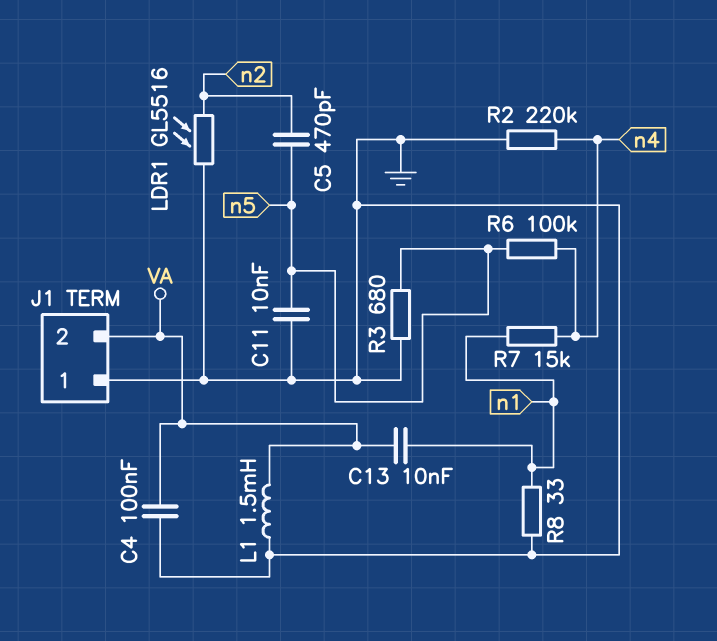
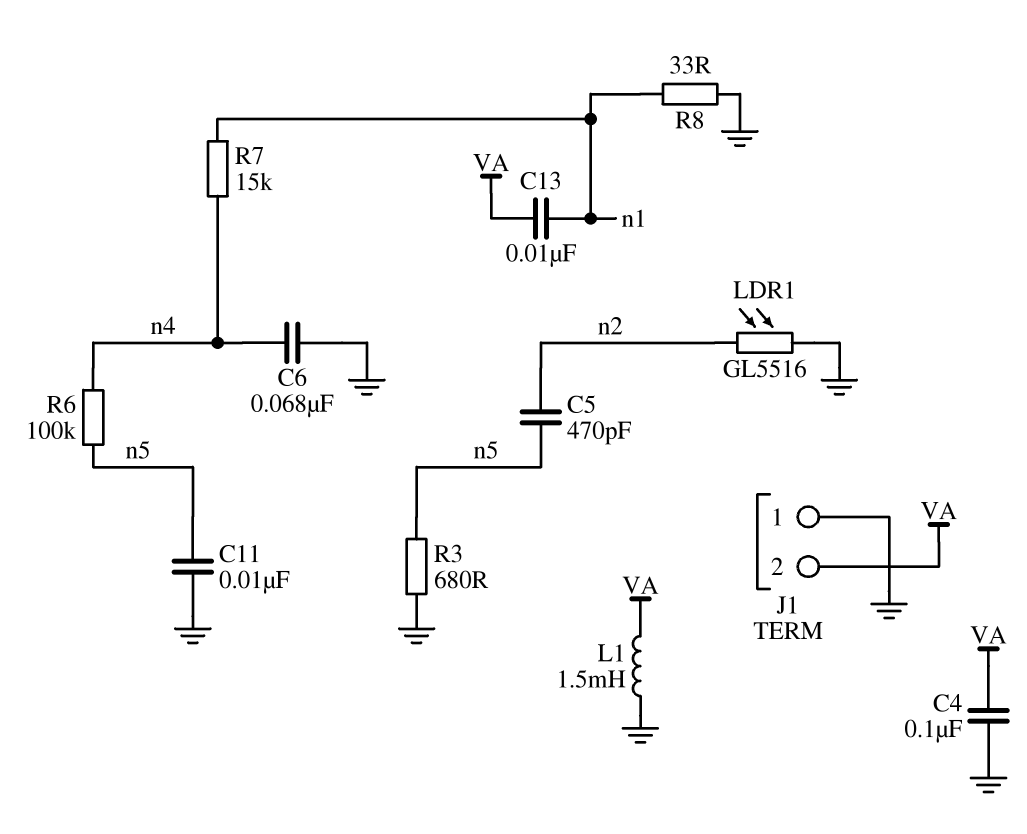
C6: none -> 68nF (GND, n4)
R2: 220k (GND, n4) -> none

